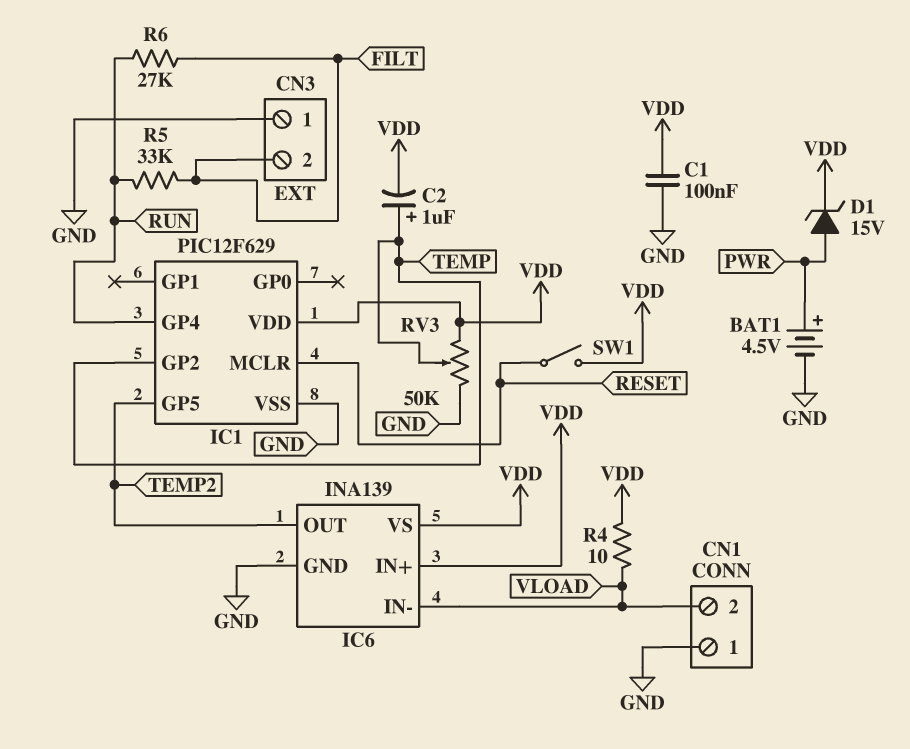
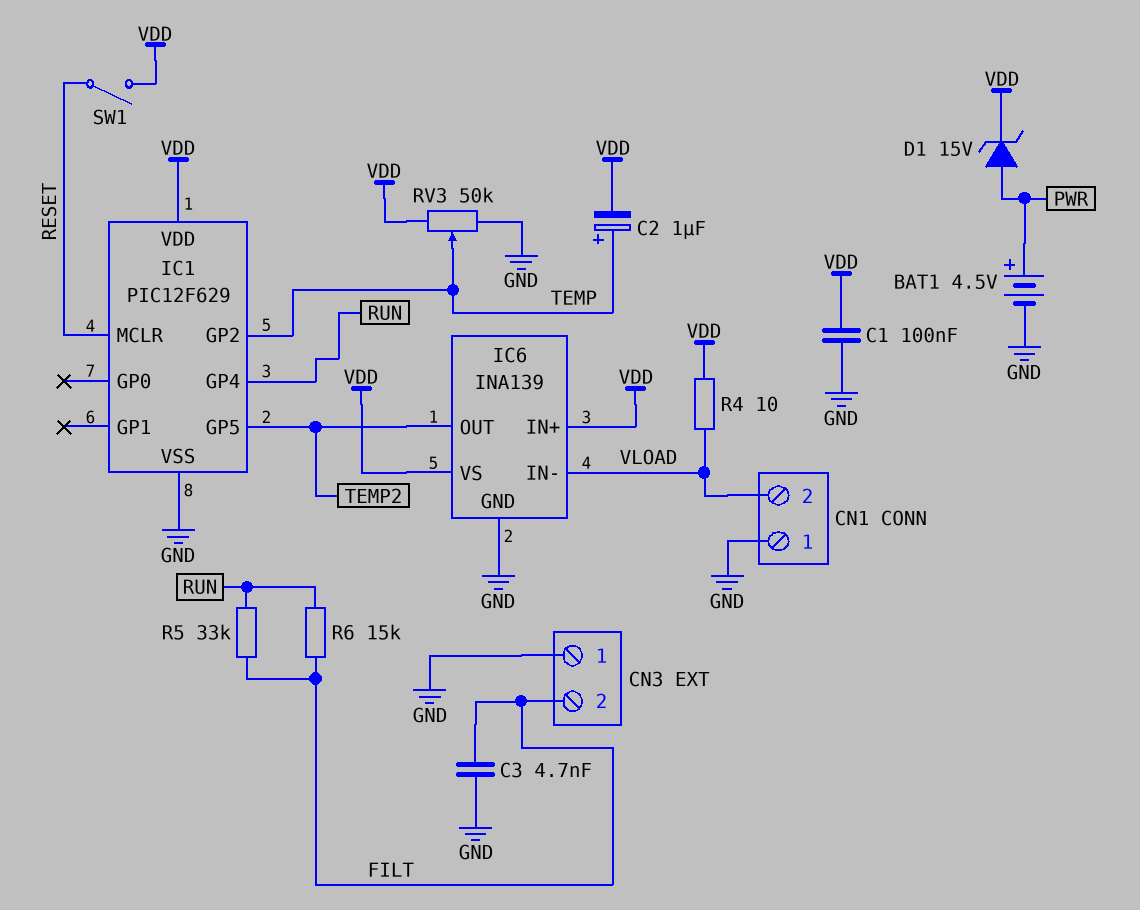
C3: none -> 4.7nF (FILT, GND)
R6: 27k (FILT, RUN) -> 15k (FILT, RUN)

